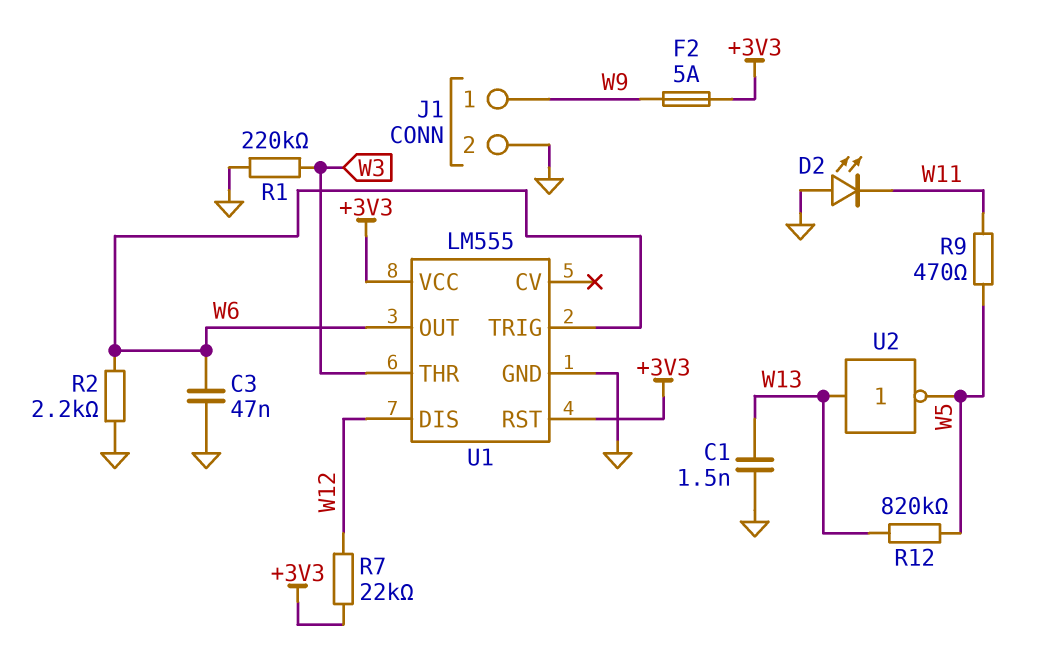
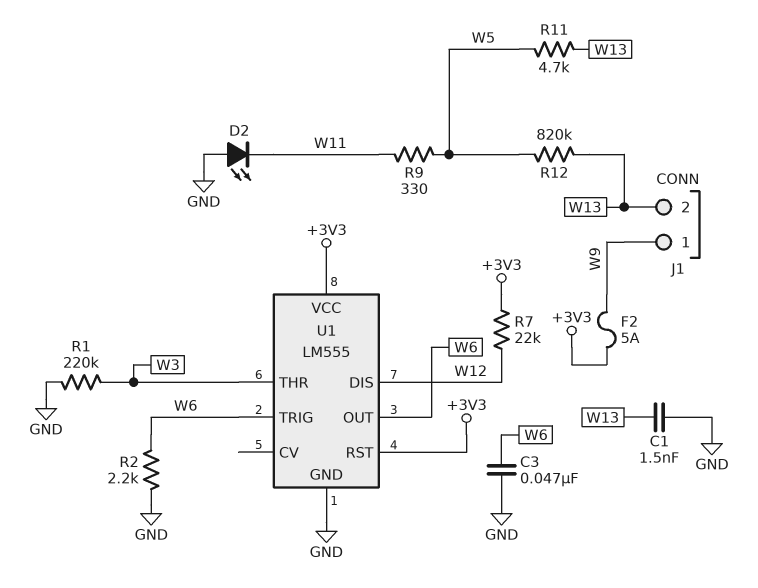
J1 pin 2: GND -> W13
R9: 470 (W5, W11) -> 330 (W5, W11)
R11: none -> 4.7k (W5, W13)
U2: NOT (in W13, out W5) -> none

